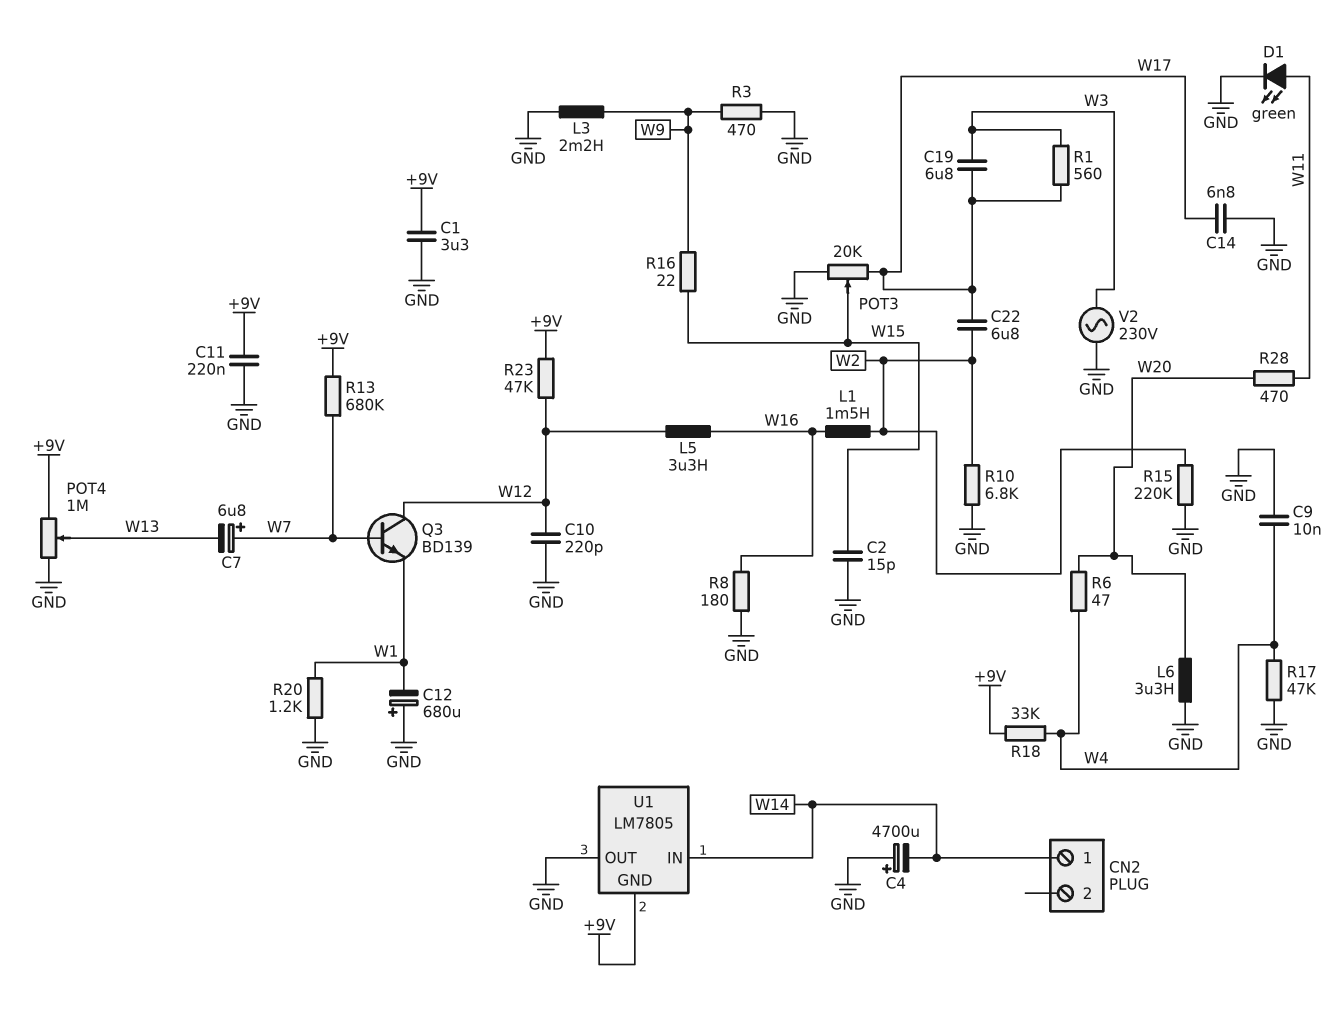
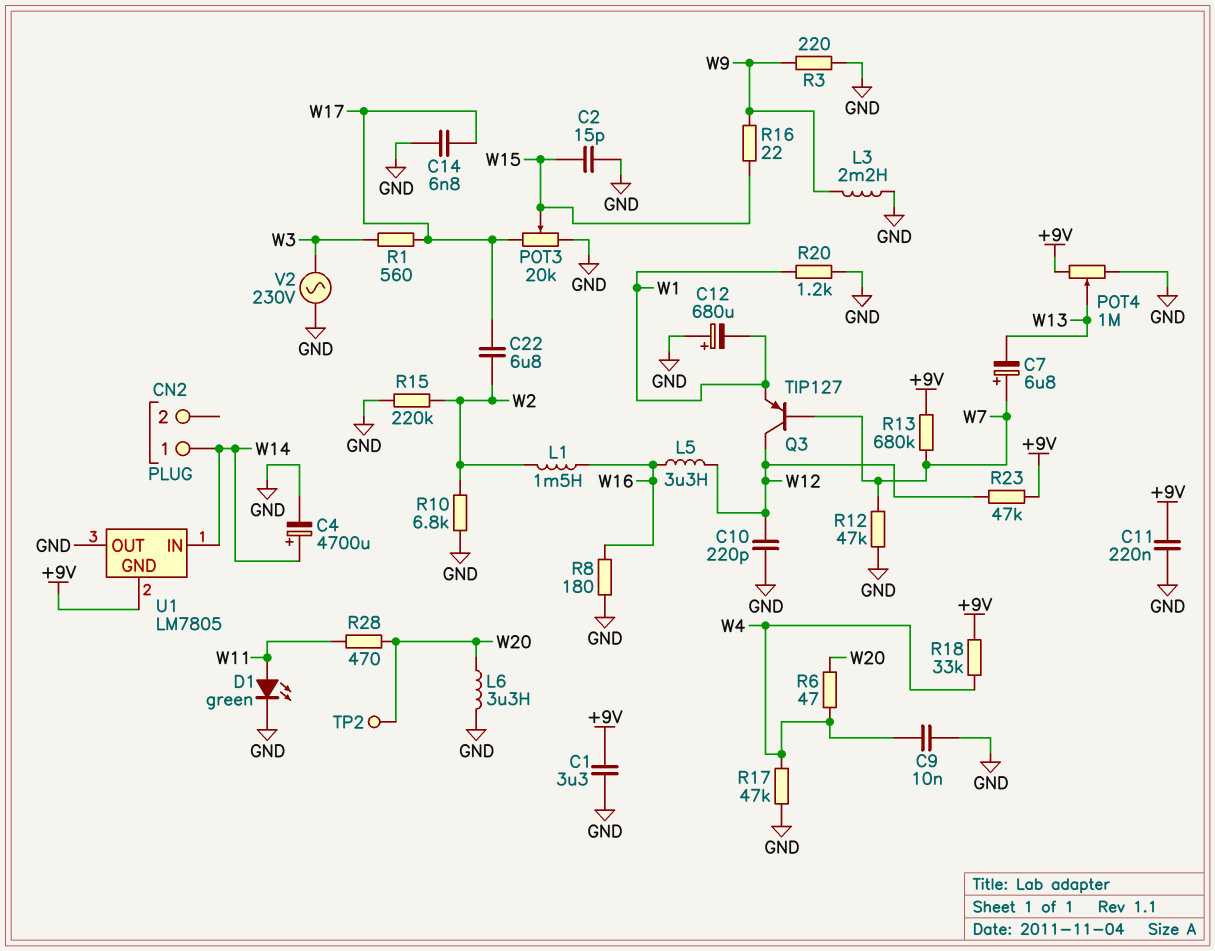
C4: 4700uF (plus GND, minus W14) -> 4700uF (plus W14, minus GND)
C19: 6.8uF (W3, W17) -> none
Q3: NPN BD139 (B W7, C W12, E W1) -> PNP TIP127 (B W7, C W12, E W1)
R3: 470 (GND, W9) -> 220 (GND, W9)
R12: none -> 47k (GND, W7)
TP2: none -> test point (W20)

